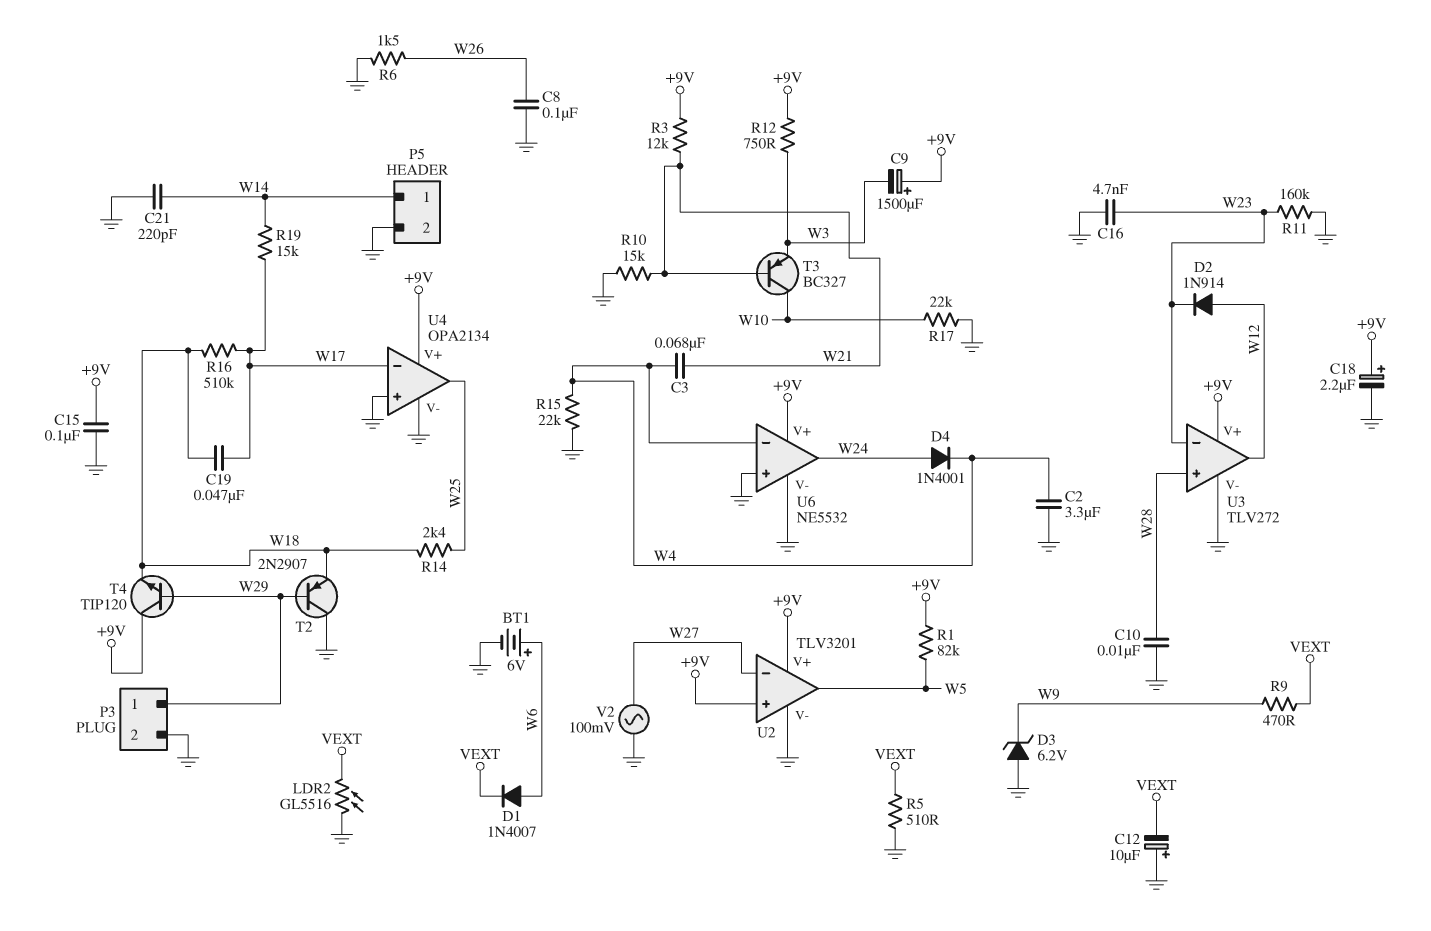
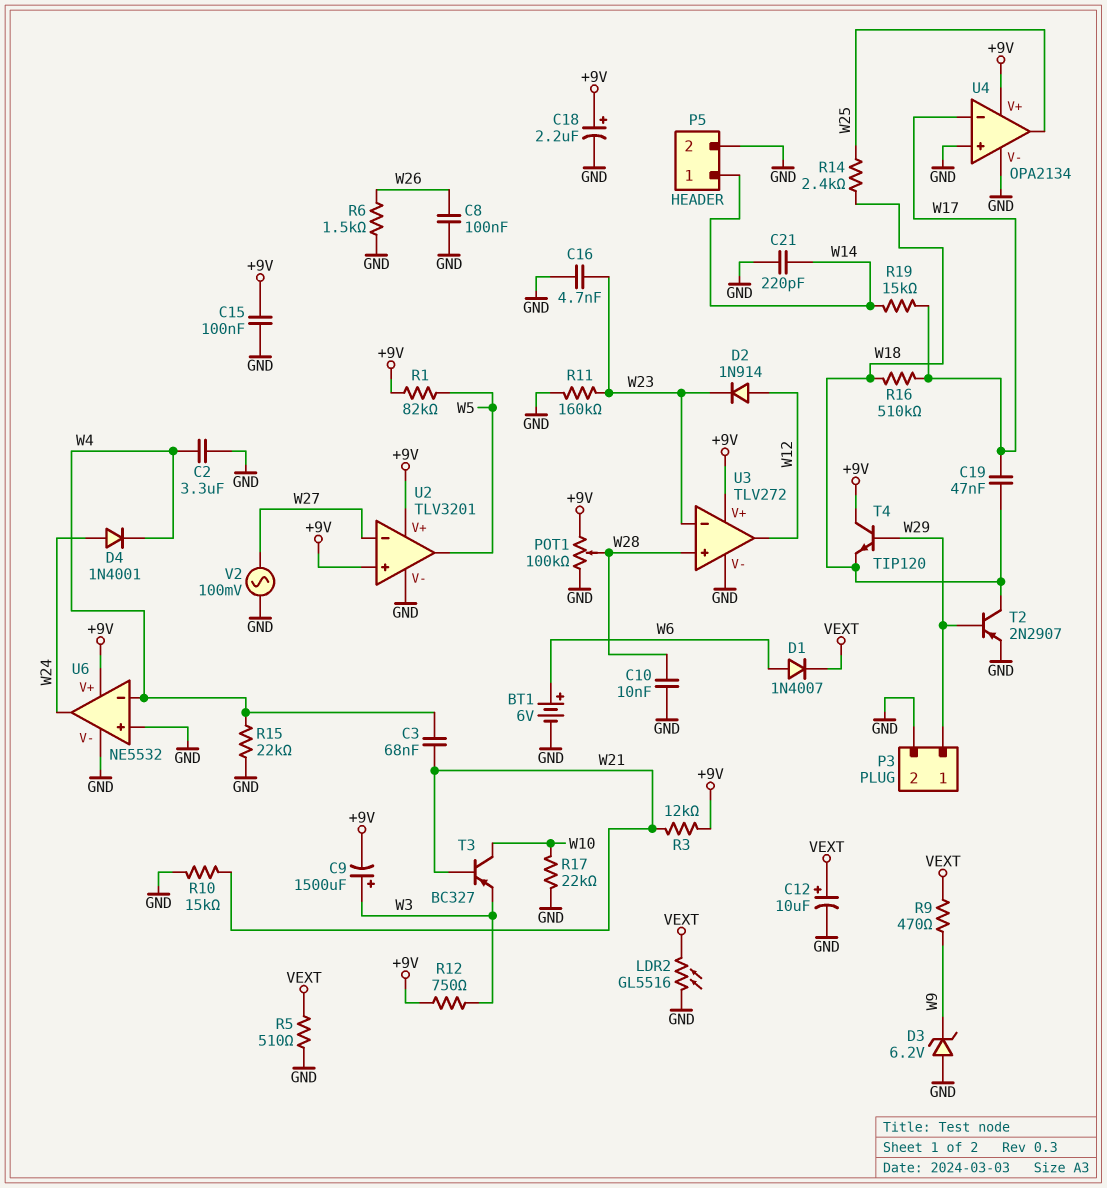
C9: 1500uF (plus +9V, minus W3) -> 1500uF (plus W3, minus +9V)
C12: 10uF (plus GND, minus VEXT) -> 10uF (plus VEXT, minus GND)
POT1: none -> 100k (+9V, GND, wiper W28)
T2: PNP 2N2907 (B W29, C GND, E W18) -> PNP 2N2907 (B W29, C W18, E GND)

